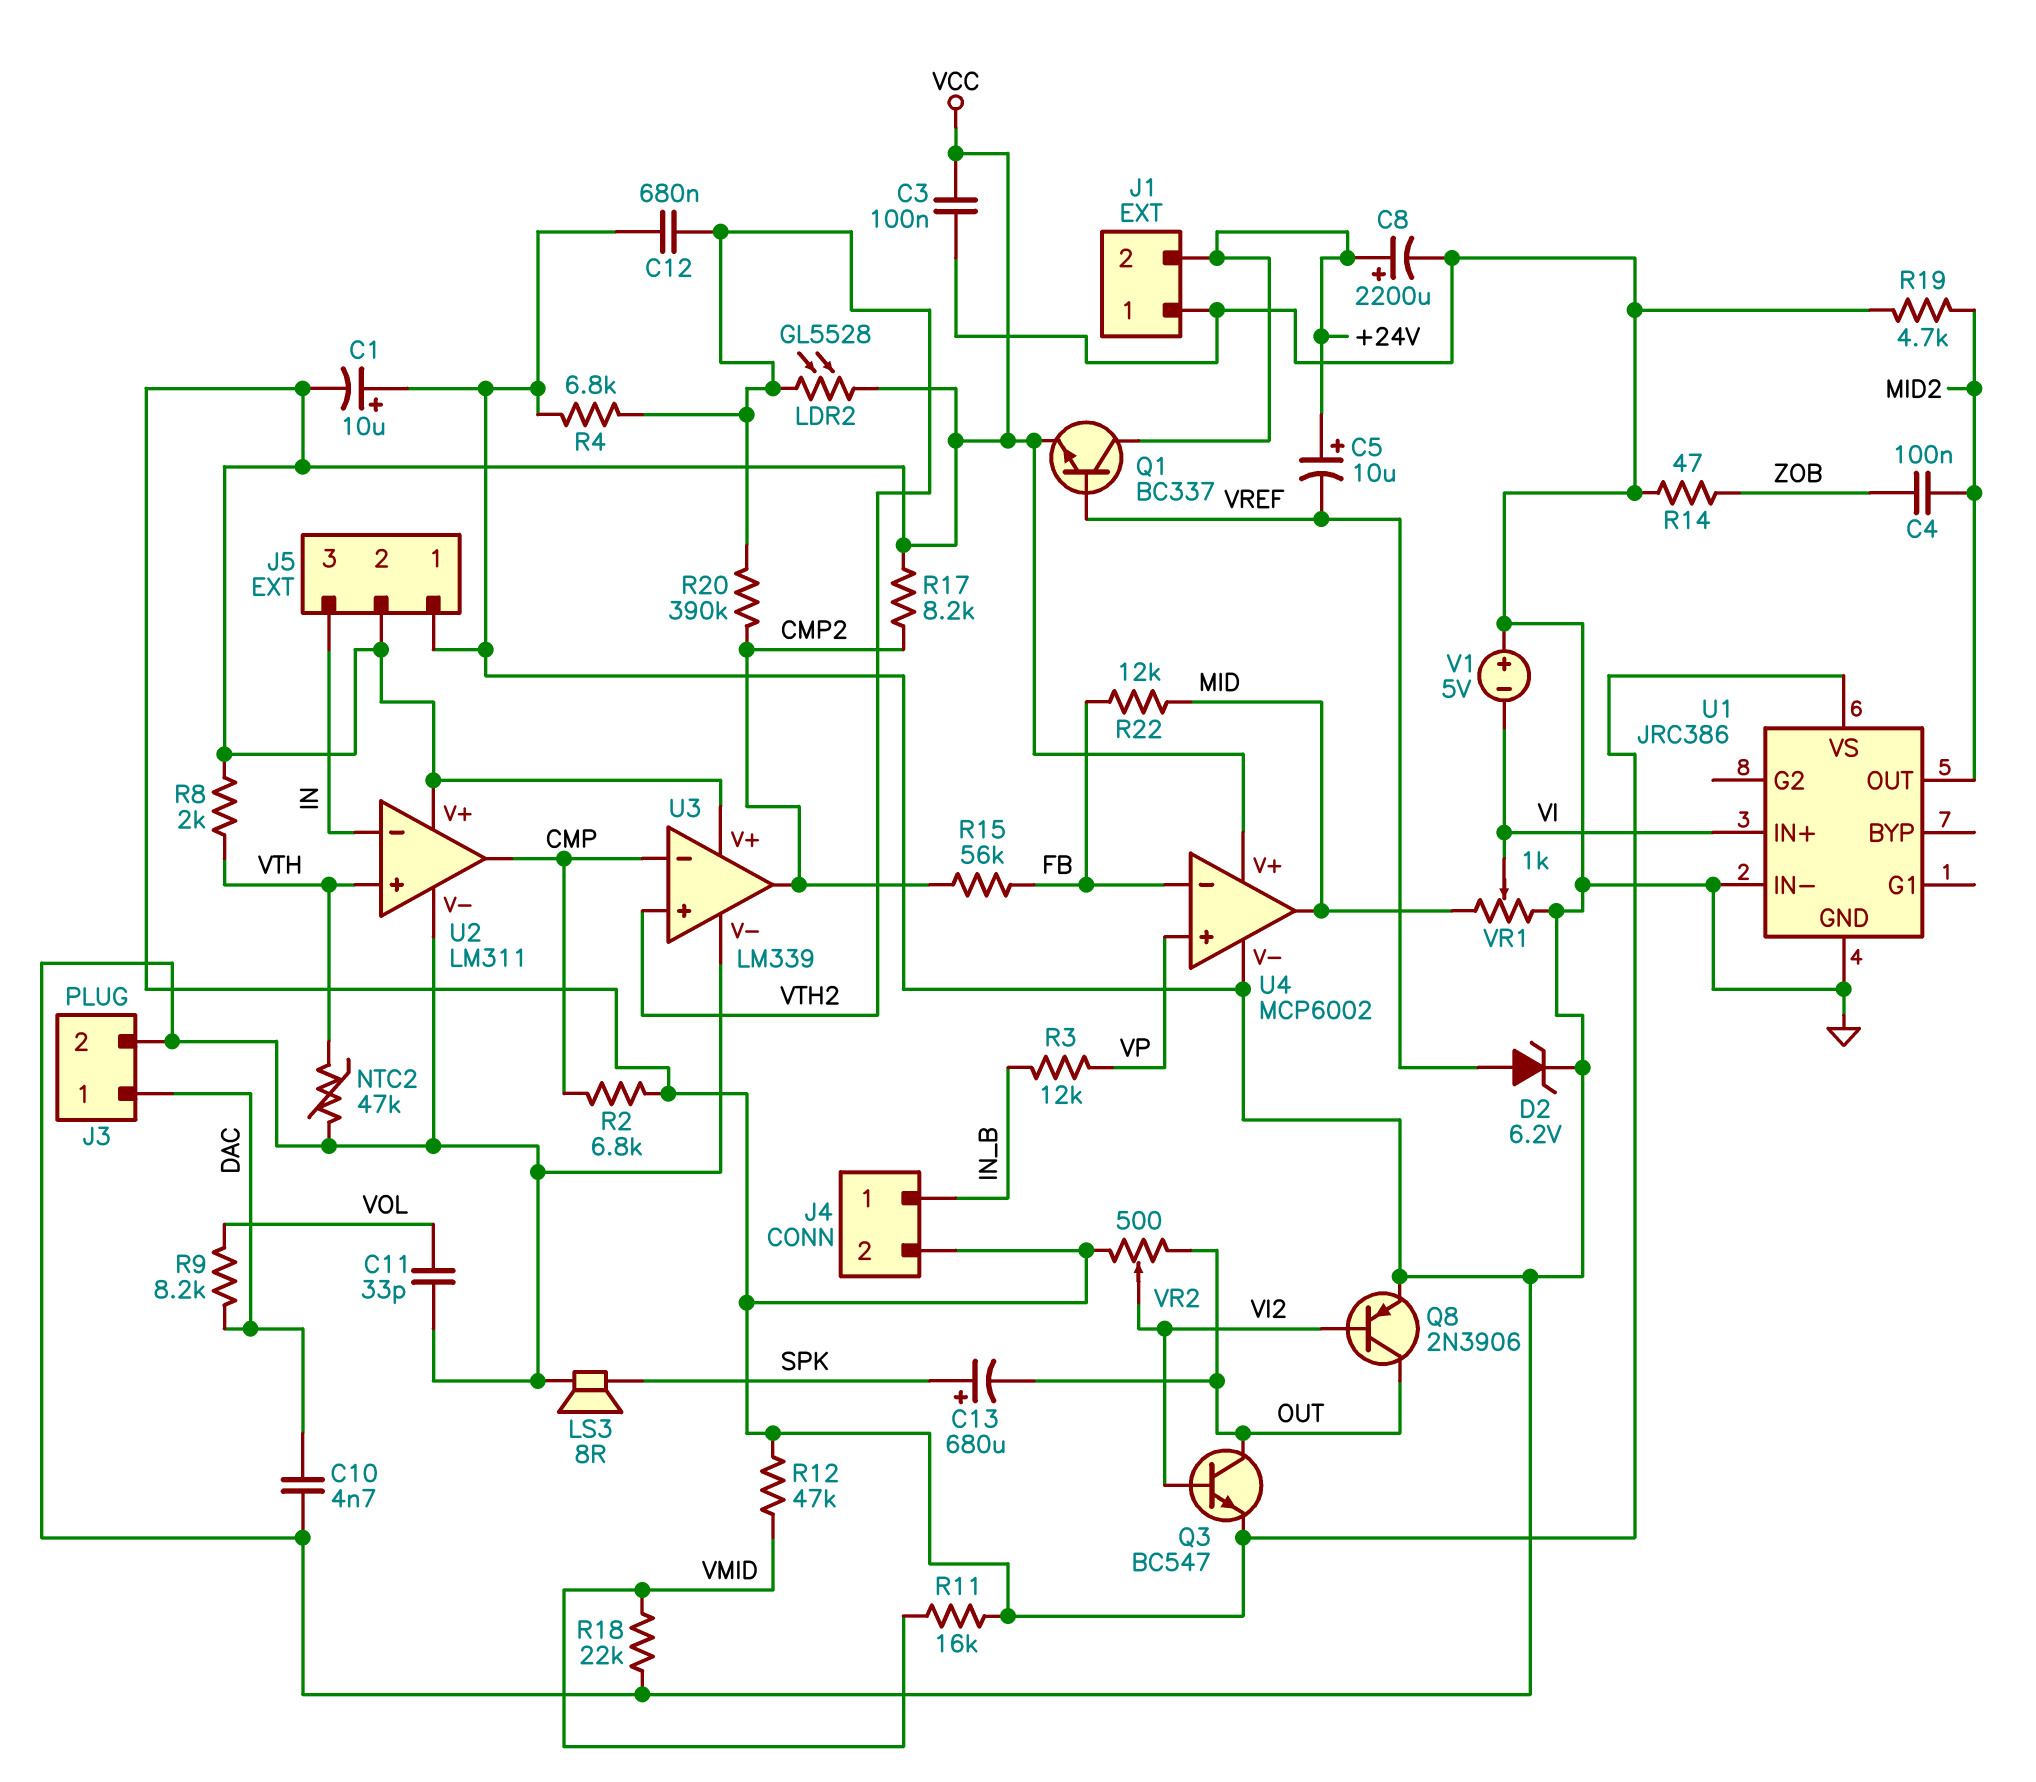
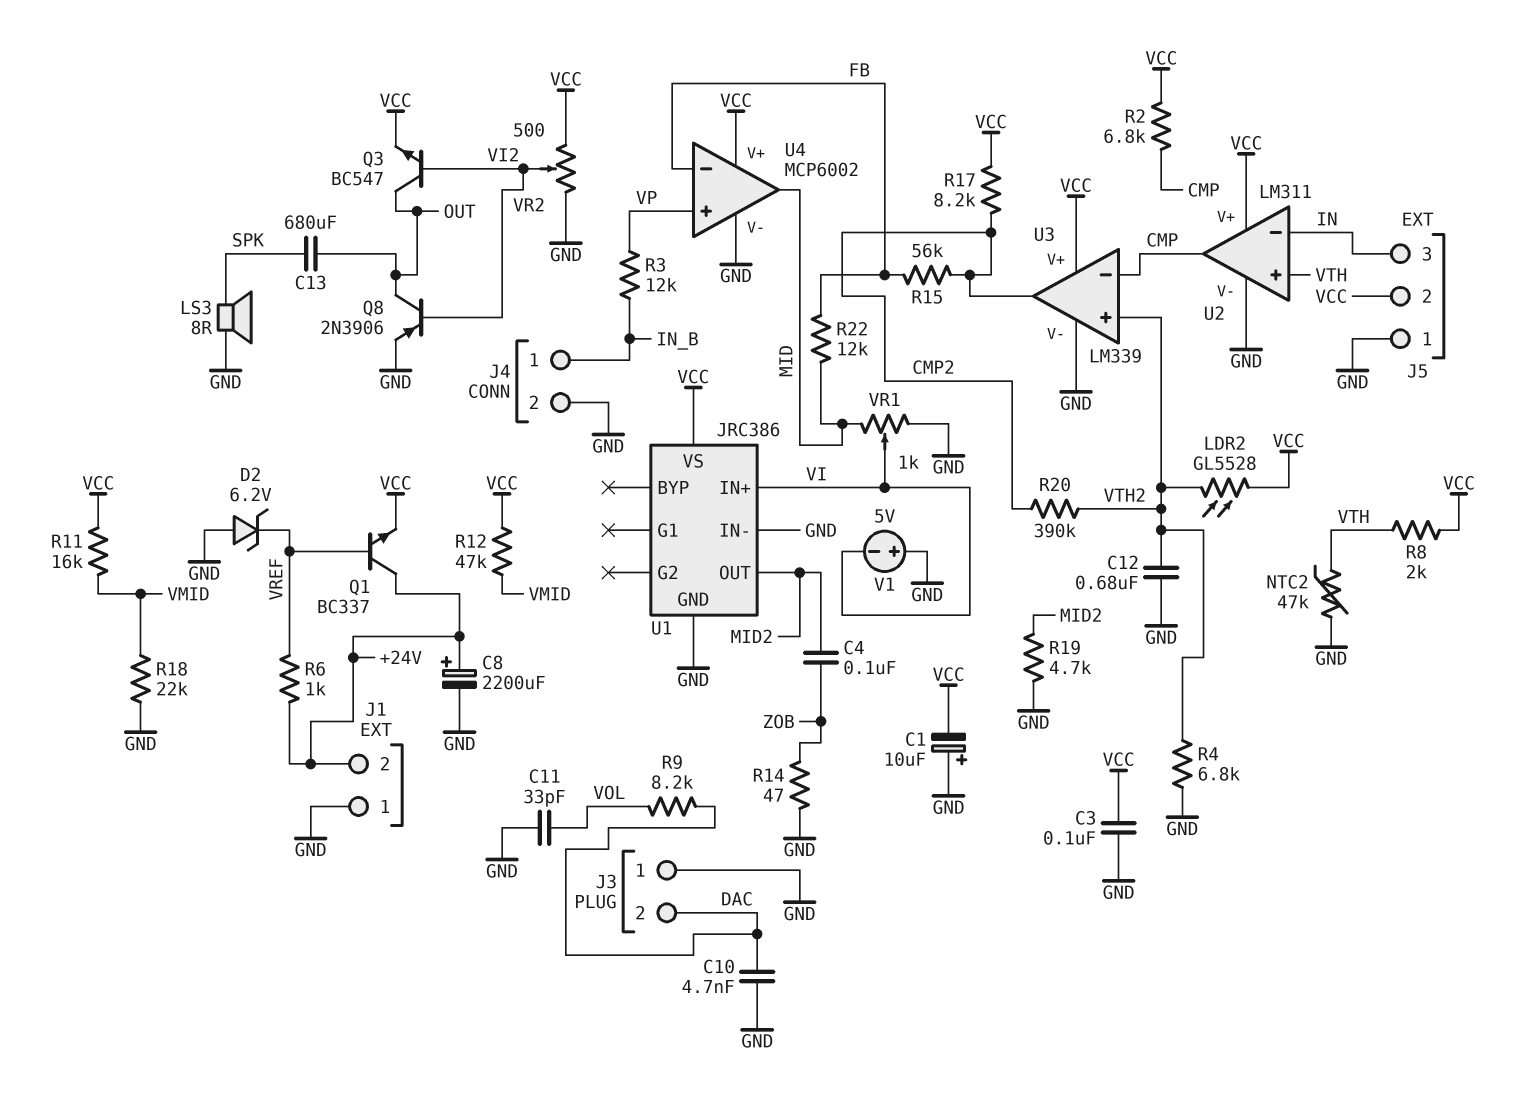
C5: 10uF (plus +24V, minus VREF) -> none
C13: 680uF (plus SPK, minus OUT) -> 680uF (OUT, SPK)
D2: zener 6.2V (A VREF, K GND) -> zener 6.2V (A GND, K VREF)
J3 pin 1: DAC -> GND
J3 pin 2: GND -> DAC
J4 pin 2: VCC -> GND
R6: none -> 1k (+24V, VREF)
VR2: 500 (OUT, VCC, wiper VI2) -> 500 (GND, VCC, wiper VI2)

